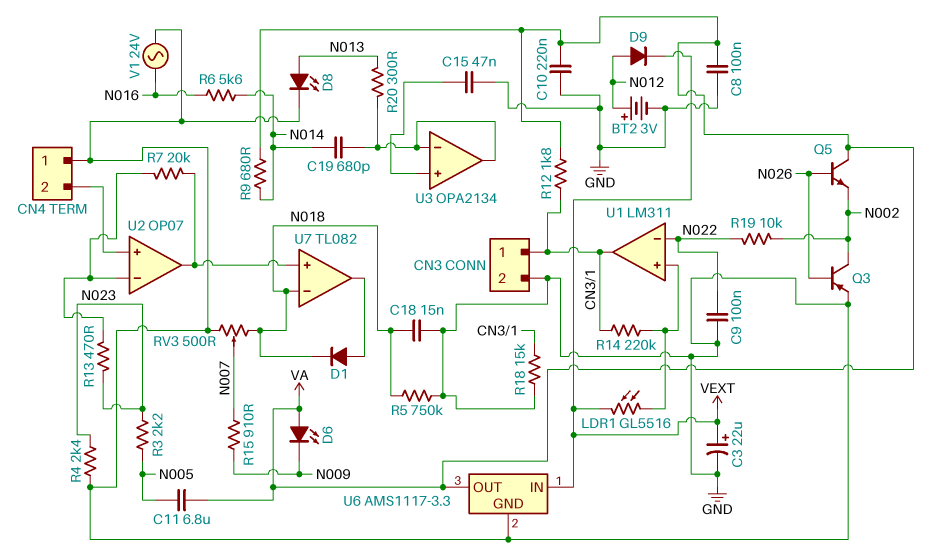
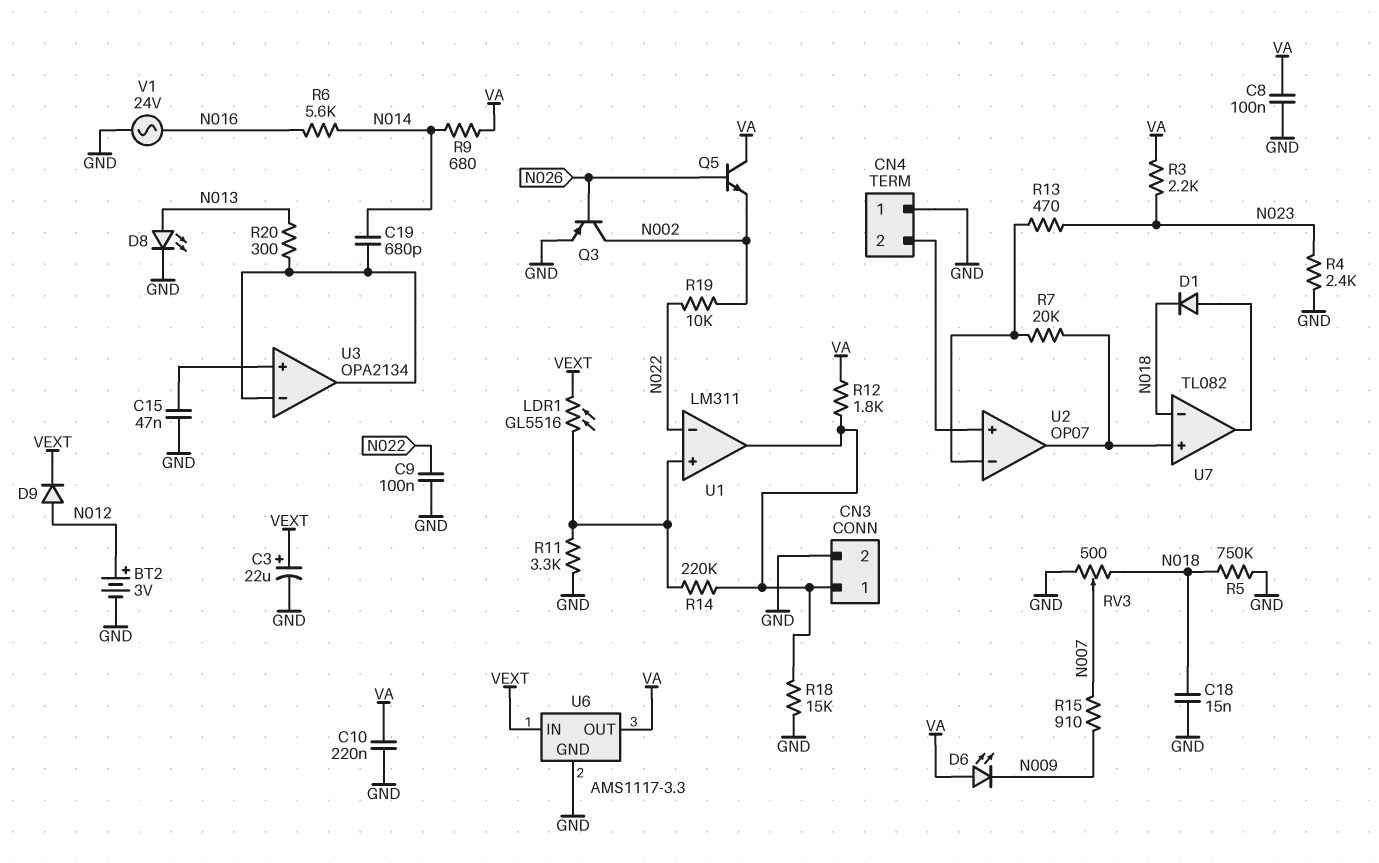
C11: 6.8uF (N005, VA) -> none
R3: 2.2k (N005, N023) -> 2.2k (N023, VA)
R11: none -> 3.3k (GND, U1/in+)

